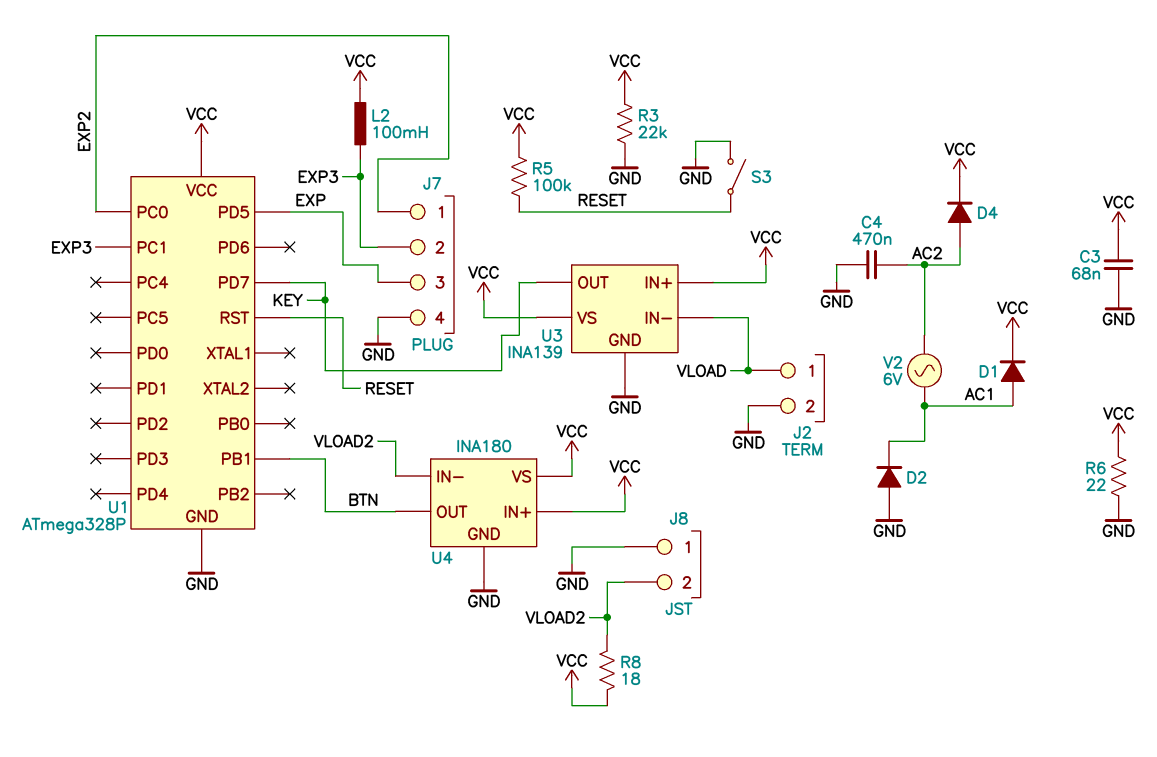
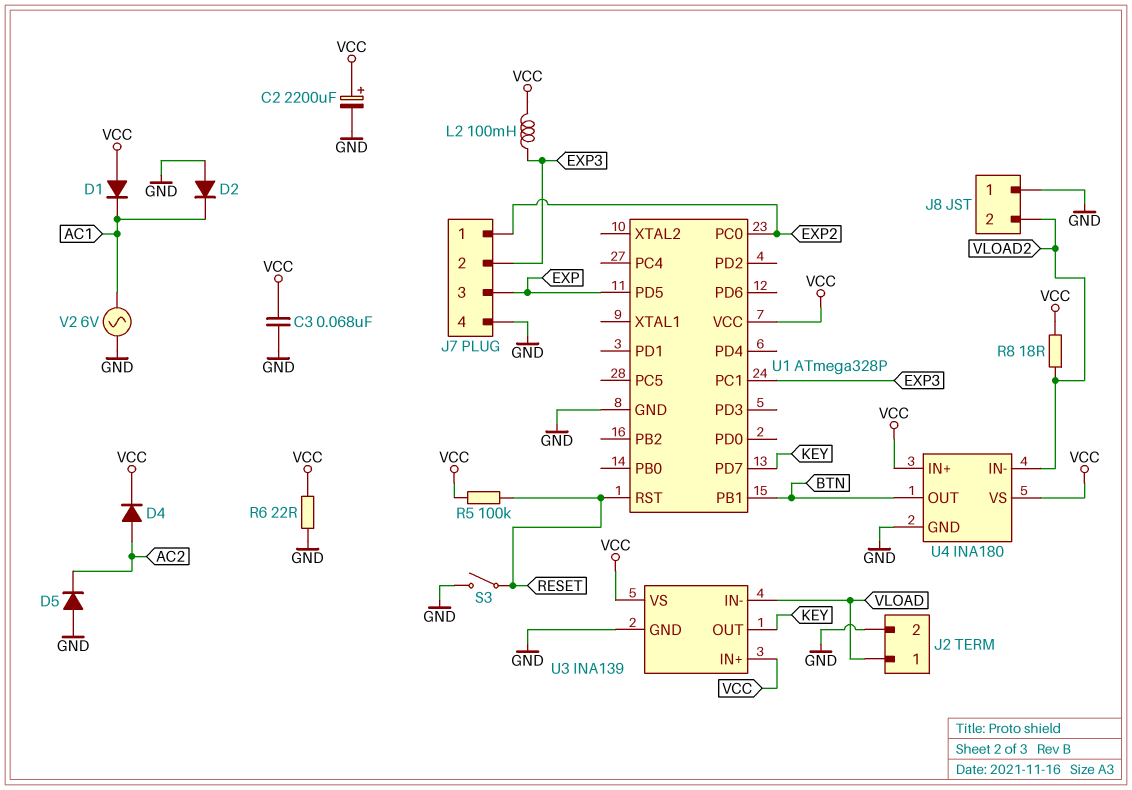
C2: none -> 2200uF (plus VCC, minus GND)
C4: 470nF (AC2, GND) -> none
D1: diode (A AC1, K VCC) -> diode (A VCC, K AC1)
D5: none -> diode (A GND, K AC2)
R3: 22k (GND, VCC) -> none
V2: AC 6V (AC1, AC2) -> AC 6V (AC1, GND)

